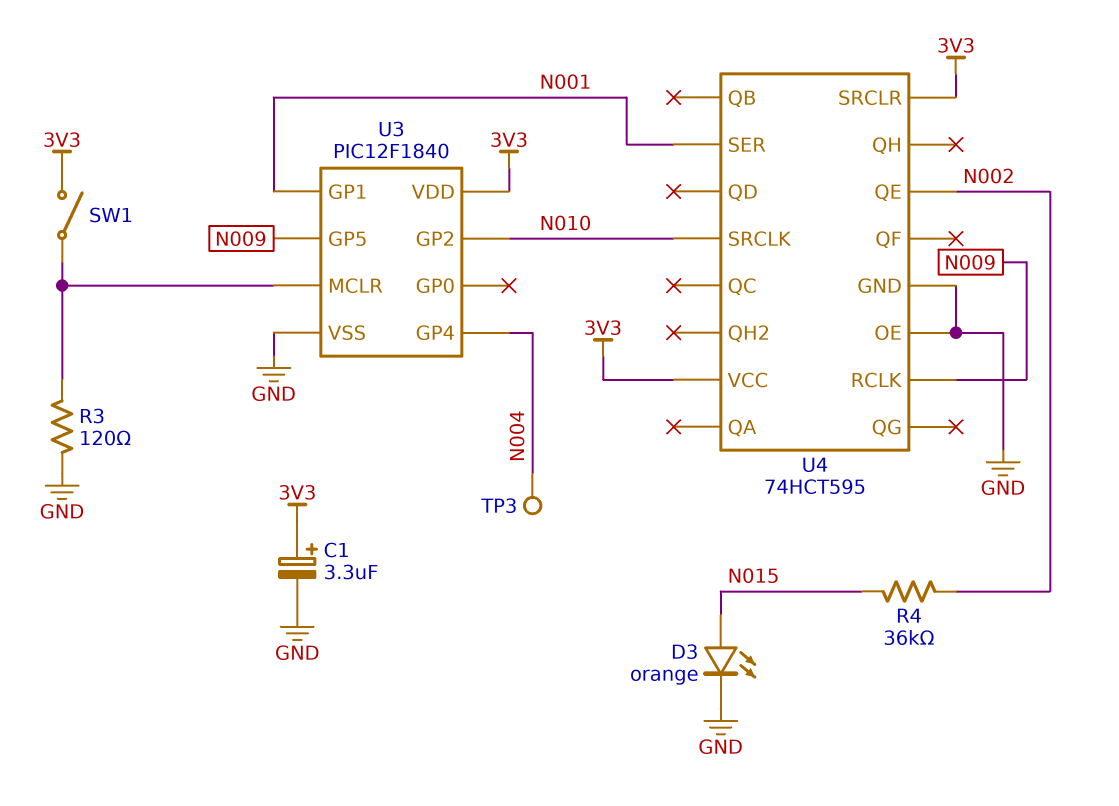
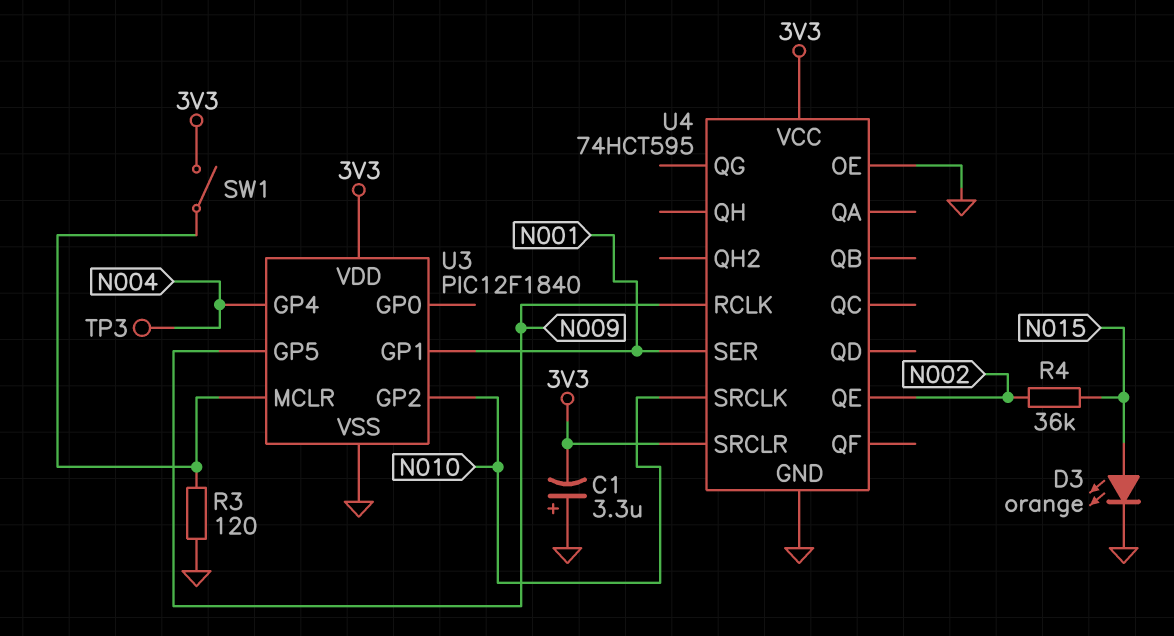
C1: 3.3uF (plus 3V3, minus GND) -> 3.3uF (plus GND, minus 3V3)

